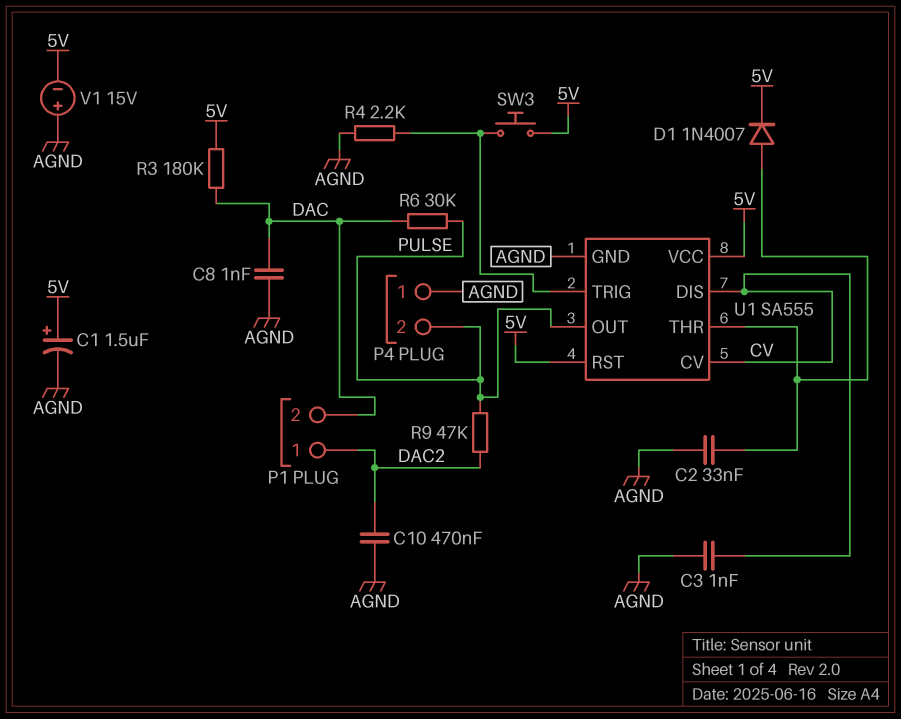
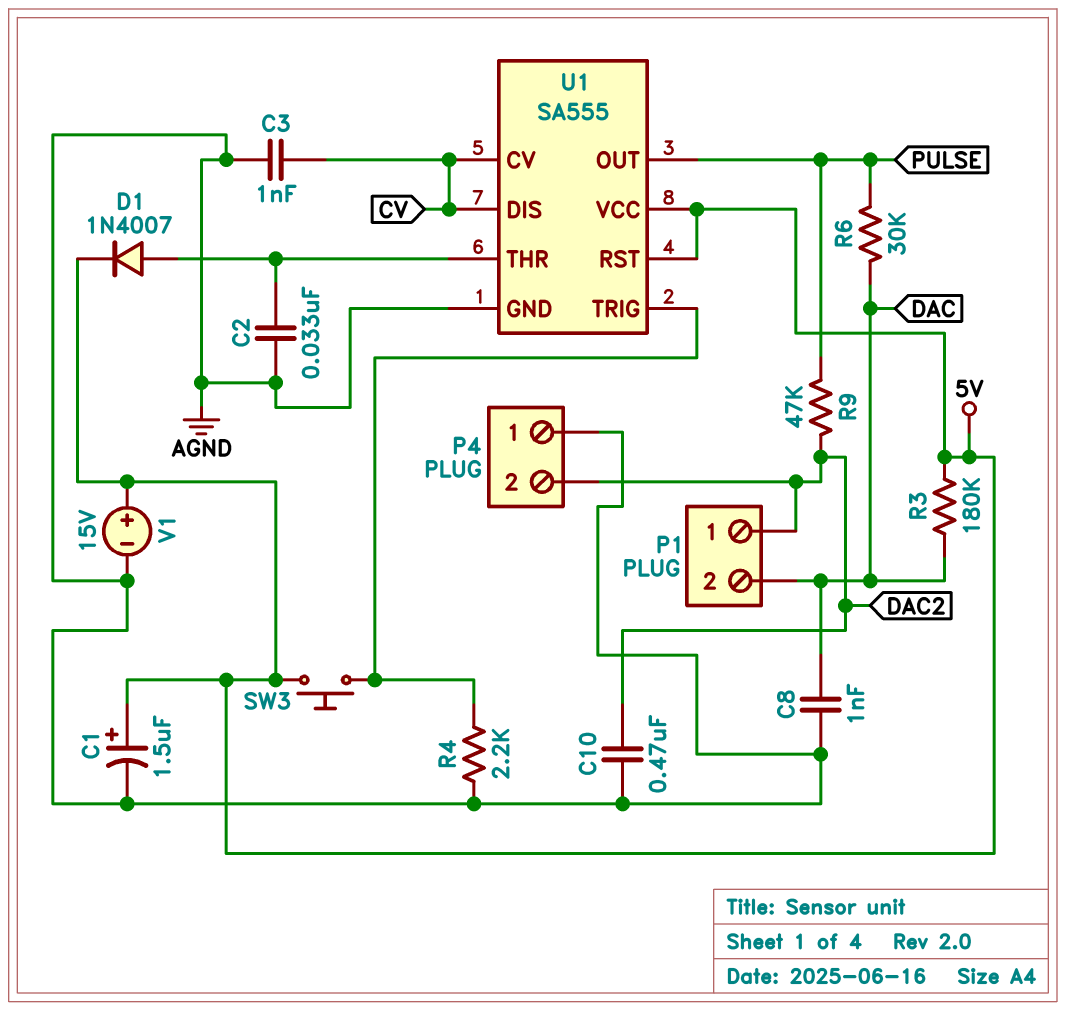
P4 pin 2: PULSE -> DAC2
V1: 15V (plus AGND, minus 5V) -> 15V (plus 5V, minus AGND)

